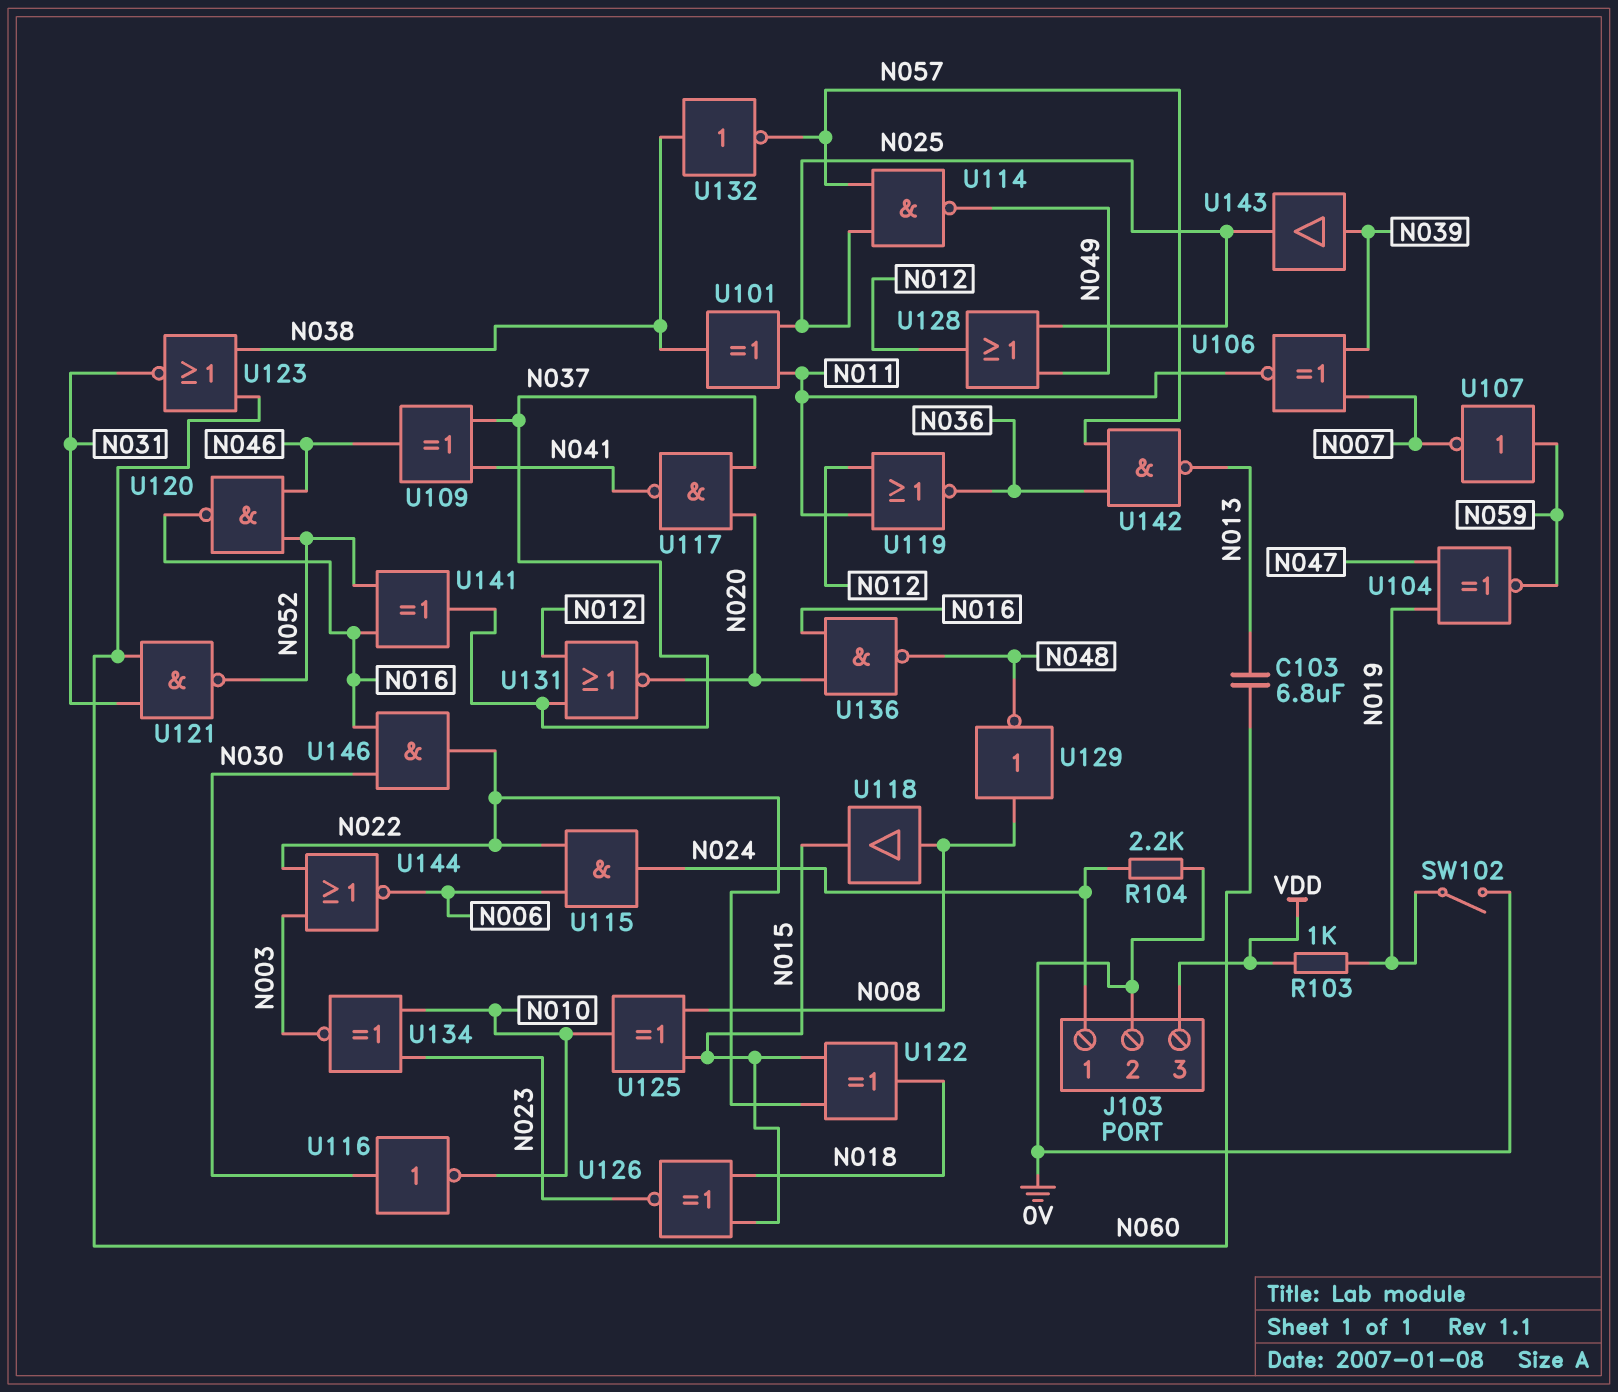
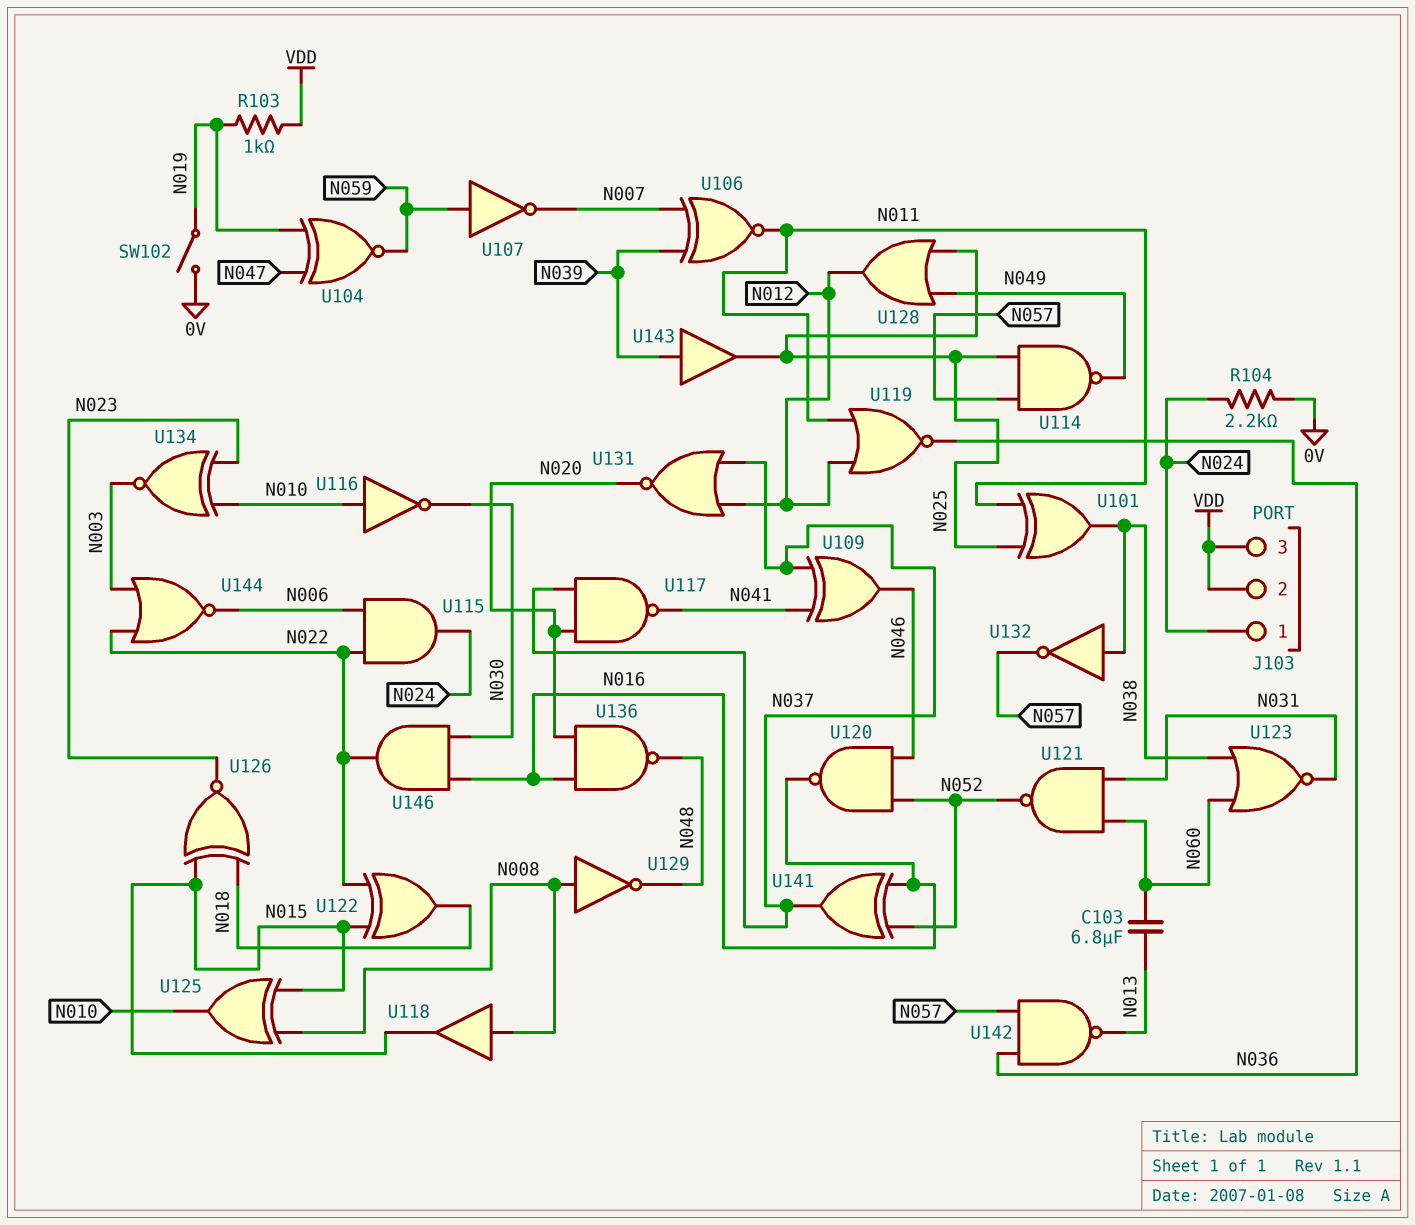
J103 pin 2: 0V -> VDD
U116: NOT (in N030, out N010) -> NOT (in N010, out N030)

